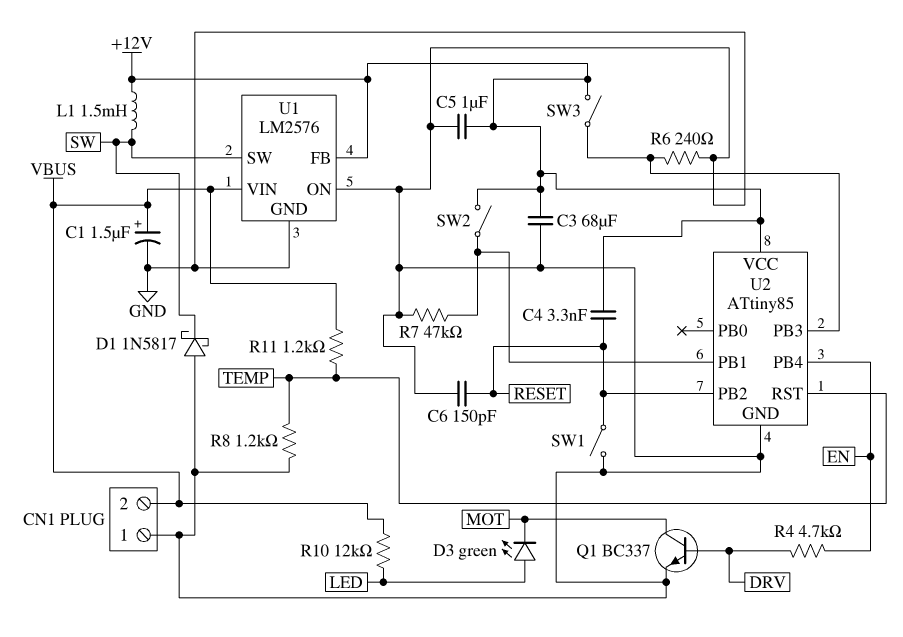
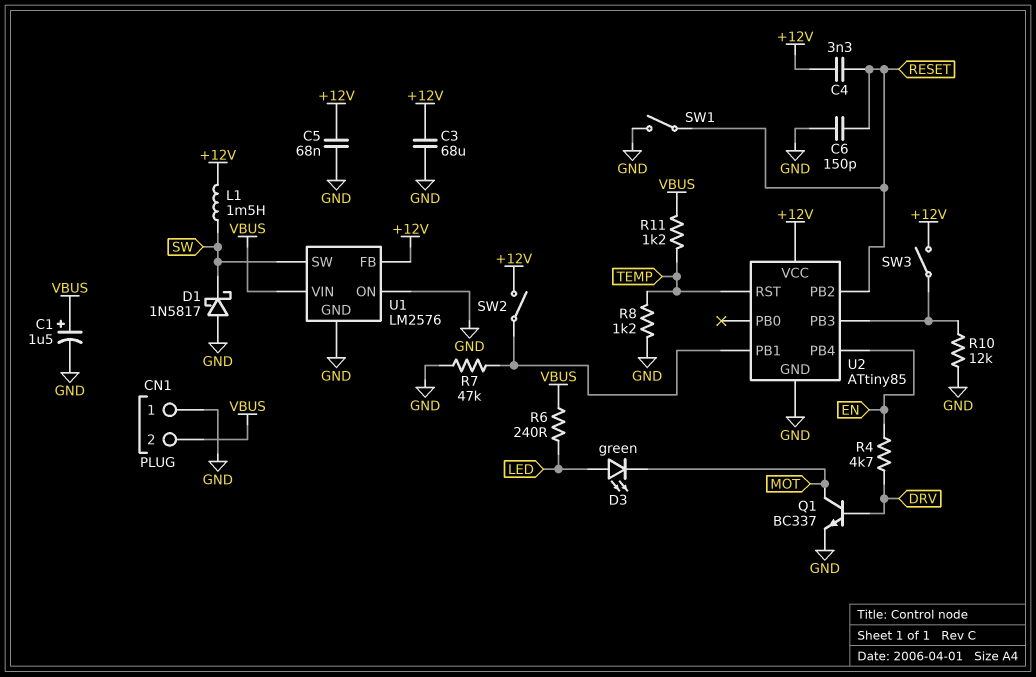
C5: 1uF (+12V, GND) -> 68nF (+12V, GND)
R6: 240 (GND, U2/PB3) -> 240 (LED, VBUS)
R10: 12k (LED, VBUS) -> 12k (GND, U2/PB3)

